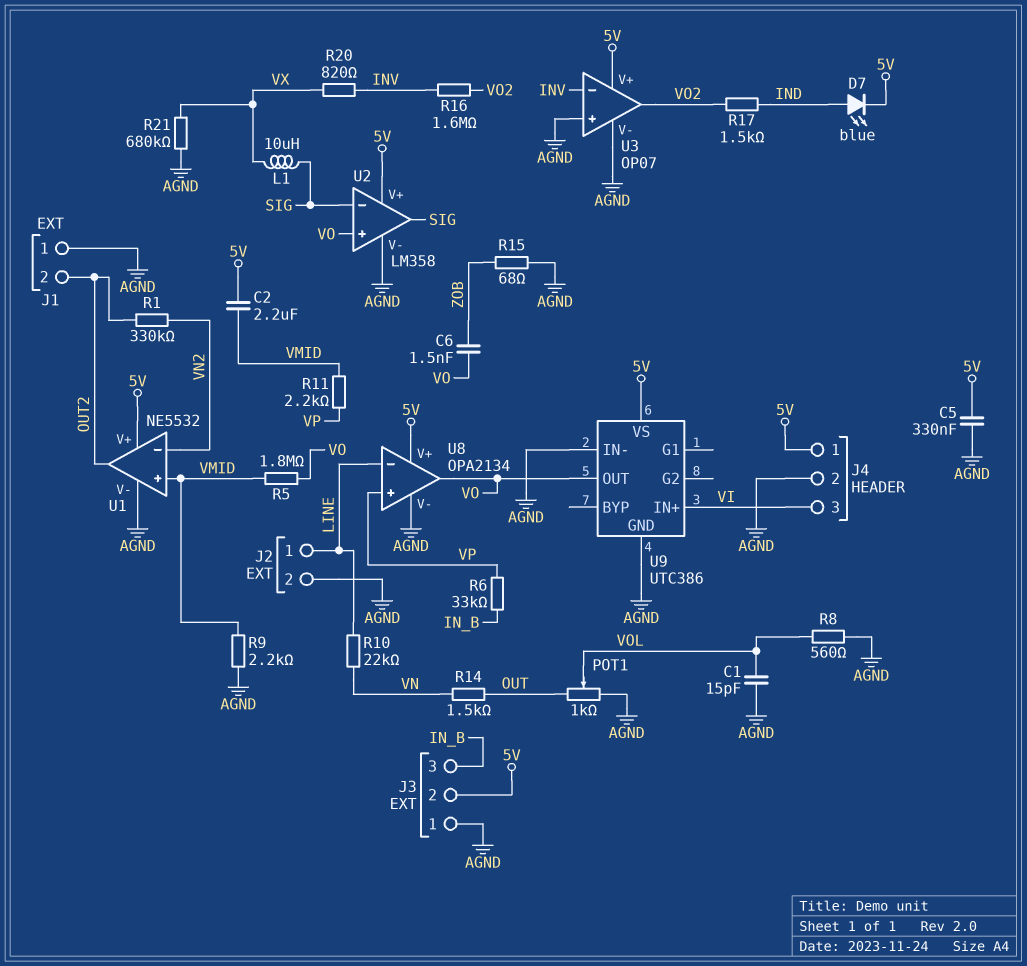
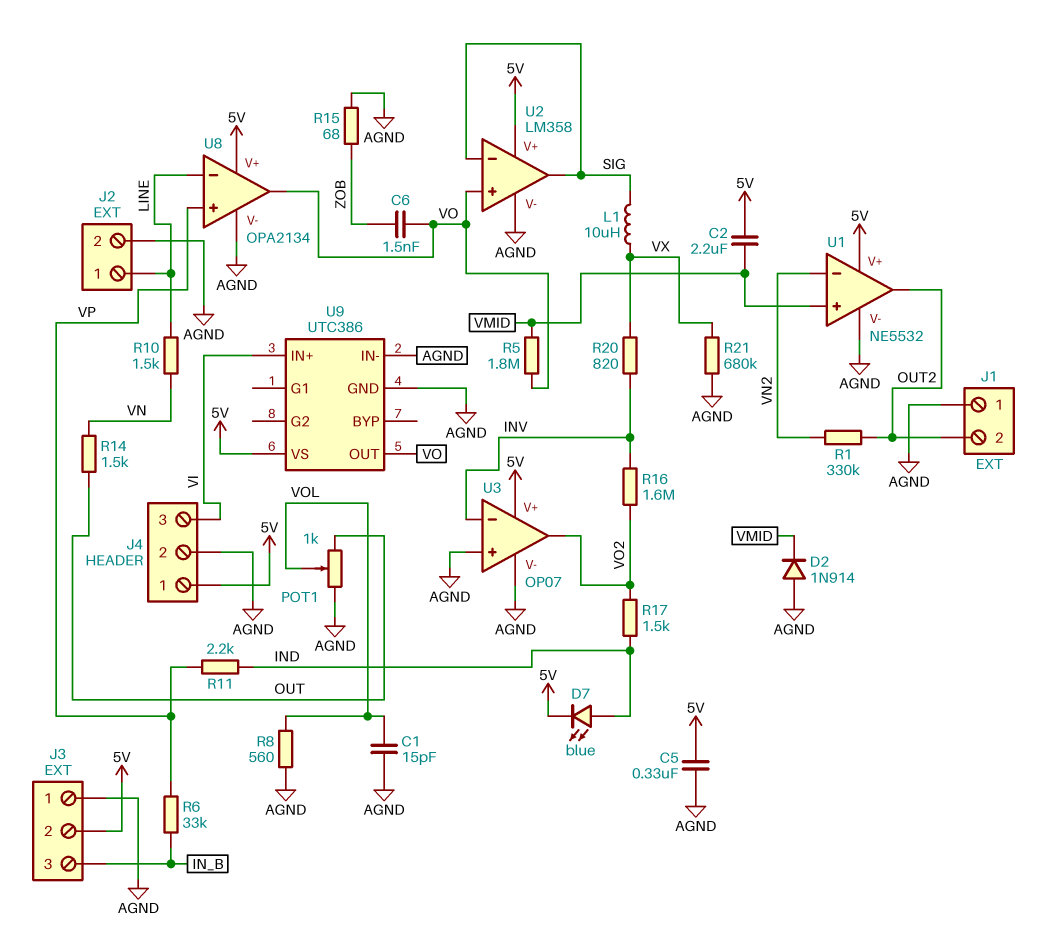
D2: none -> diode 1N914 (A AGND, K VMID)
R9: 2.2k (AGND, VMID) -> none
R10: 22k (LINE, VN) -> 1.5k (LINE, VN)
R11: 2.2k (VMID, VP) -> 2.2k (IND, VP)

